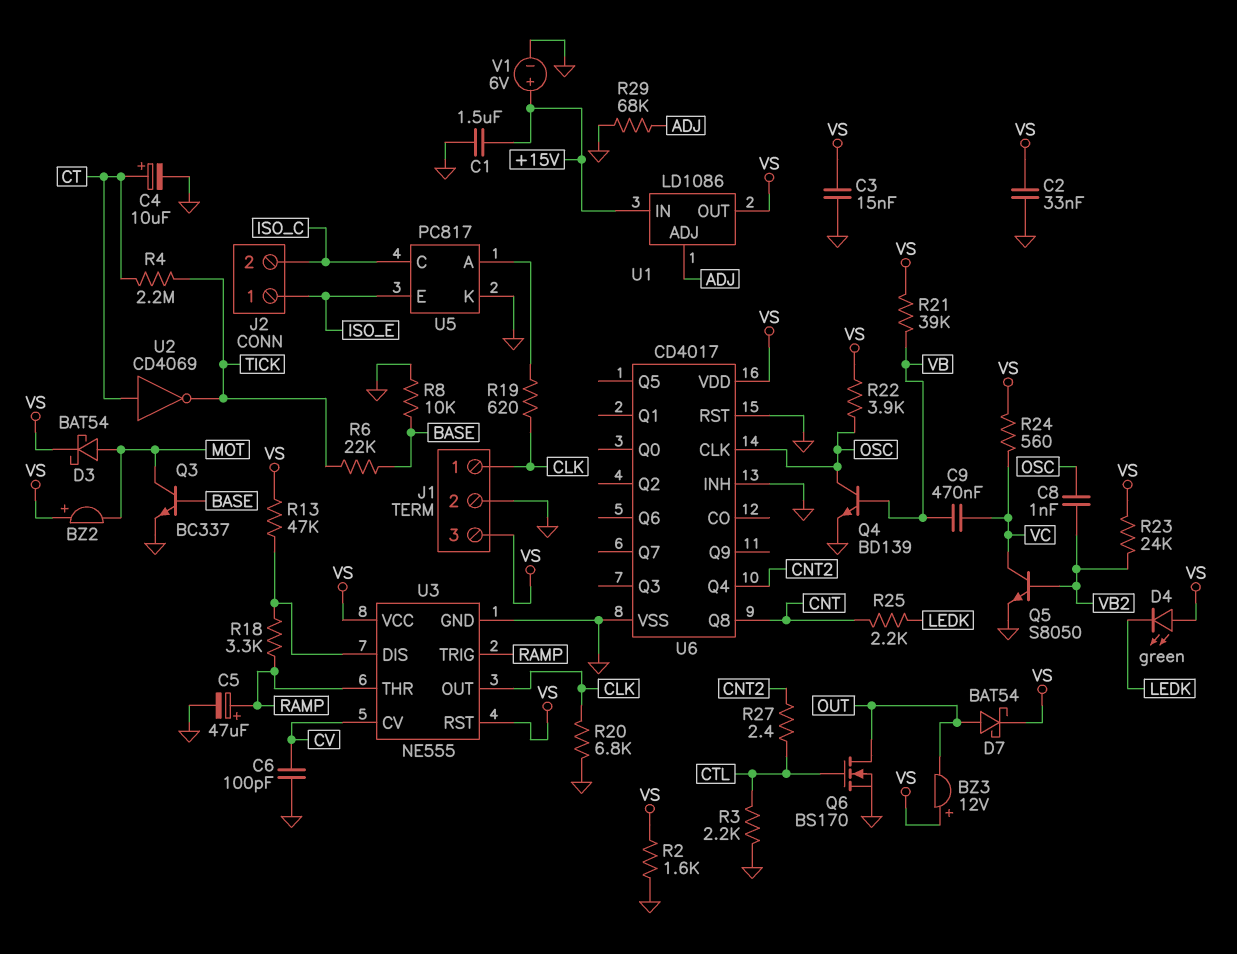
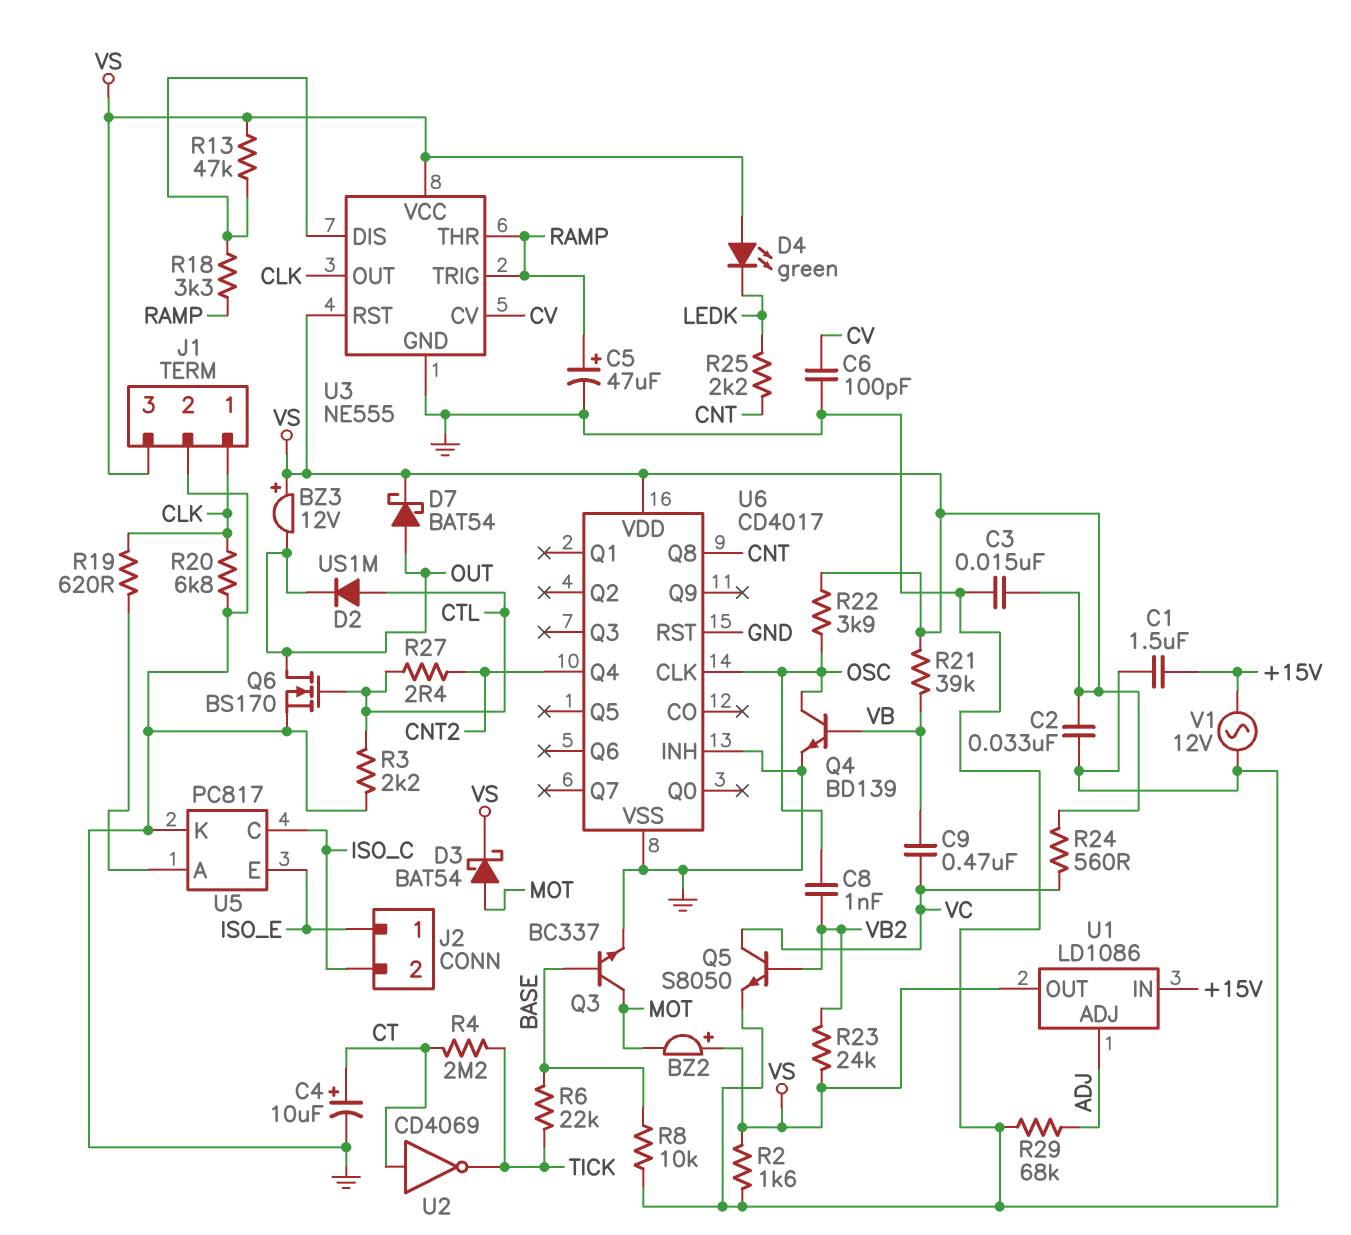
D2: none -> diode US1M (A CTL, K OUT)
V1: 6V (plus +15V, minus GND) -> AC 12V (+15V, GND)

